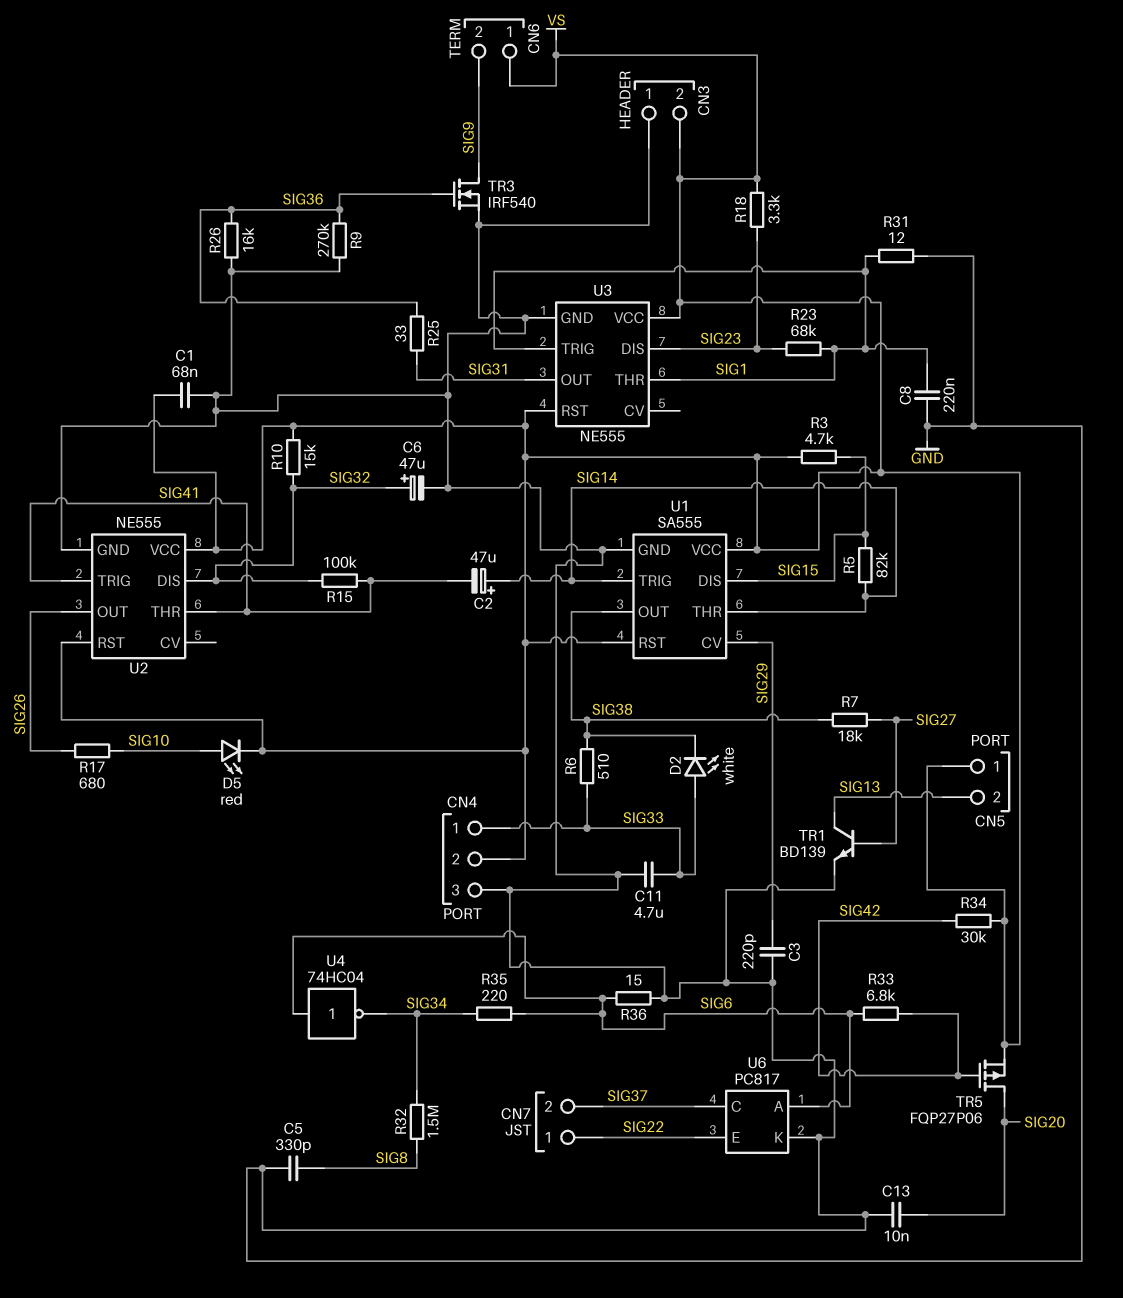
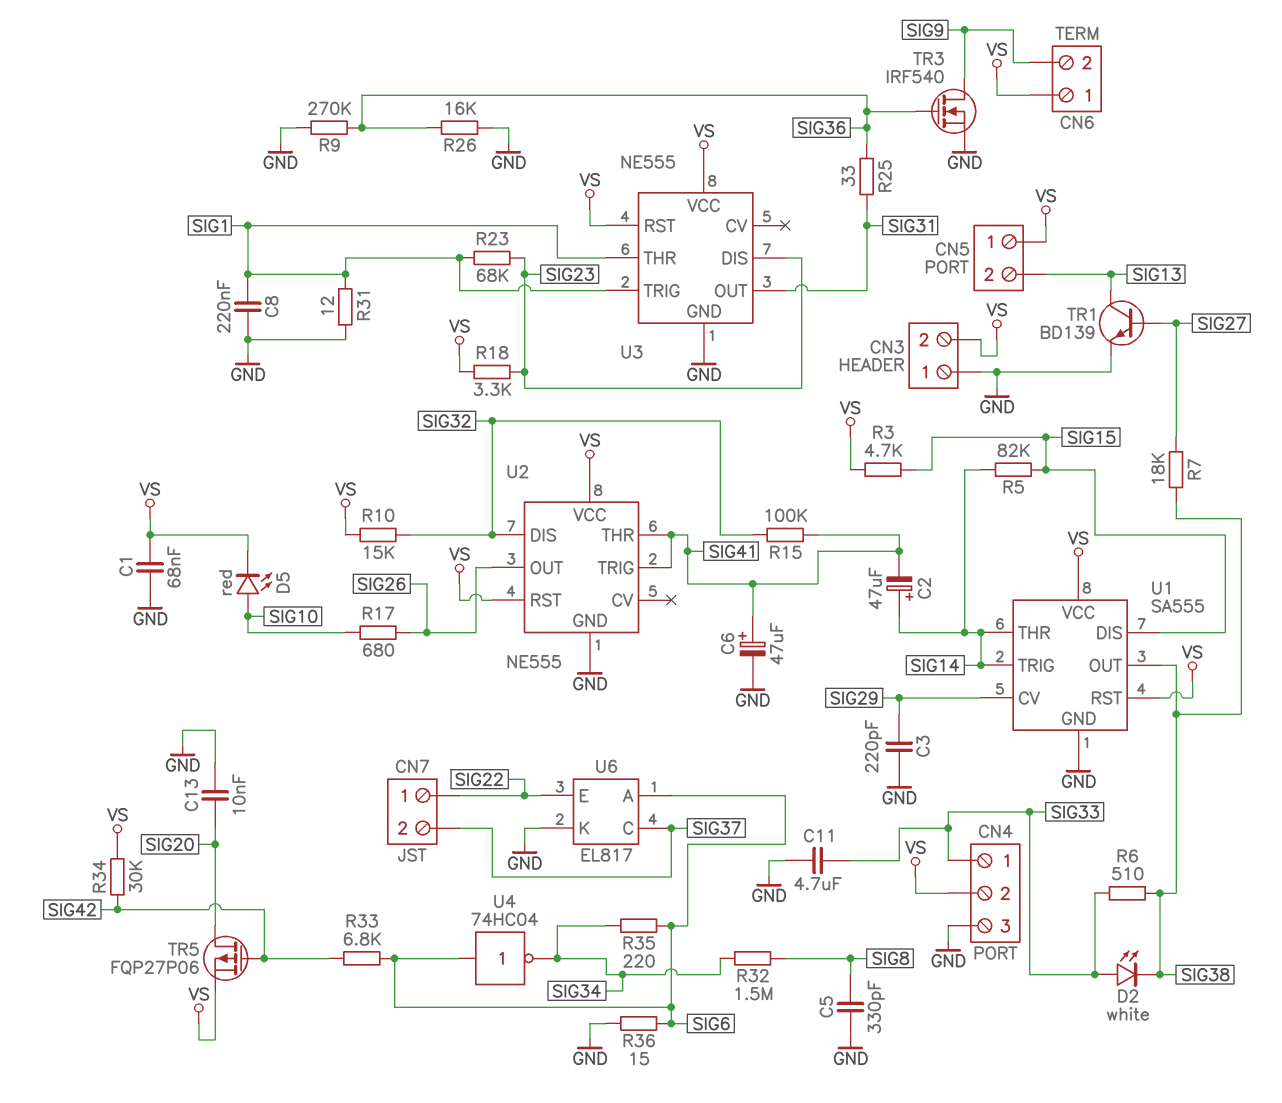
C6: 47uF (plus SIG32, minus GND) -> 47uF (plus SIG41, minus GND)
U6: PC817 -> EL817

